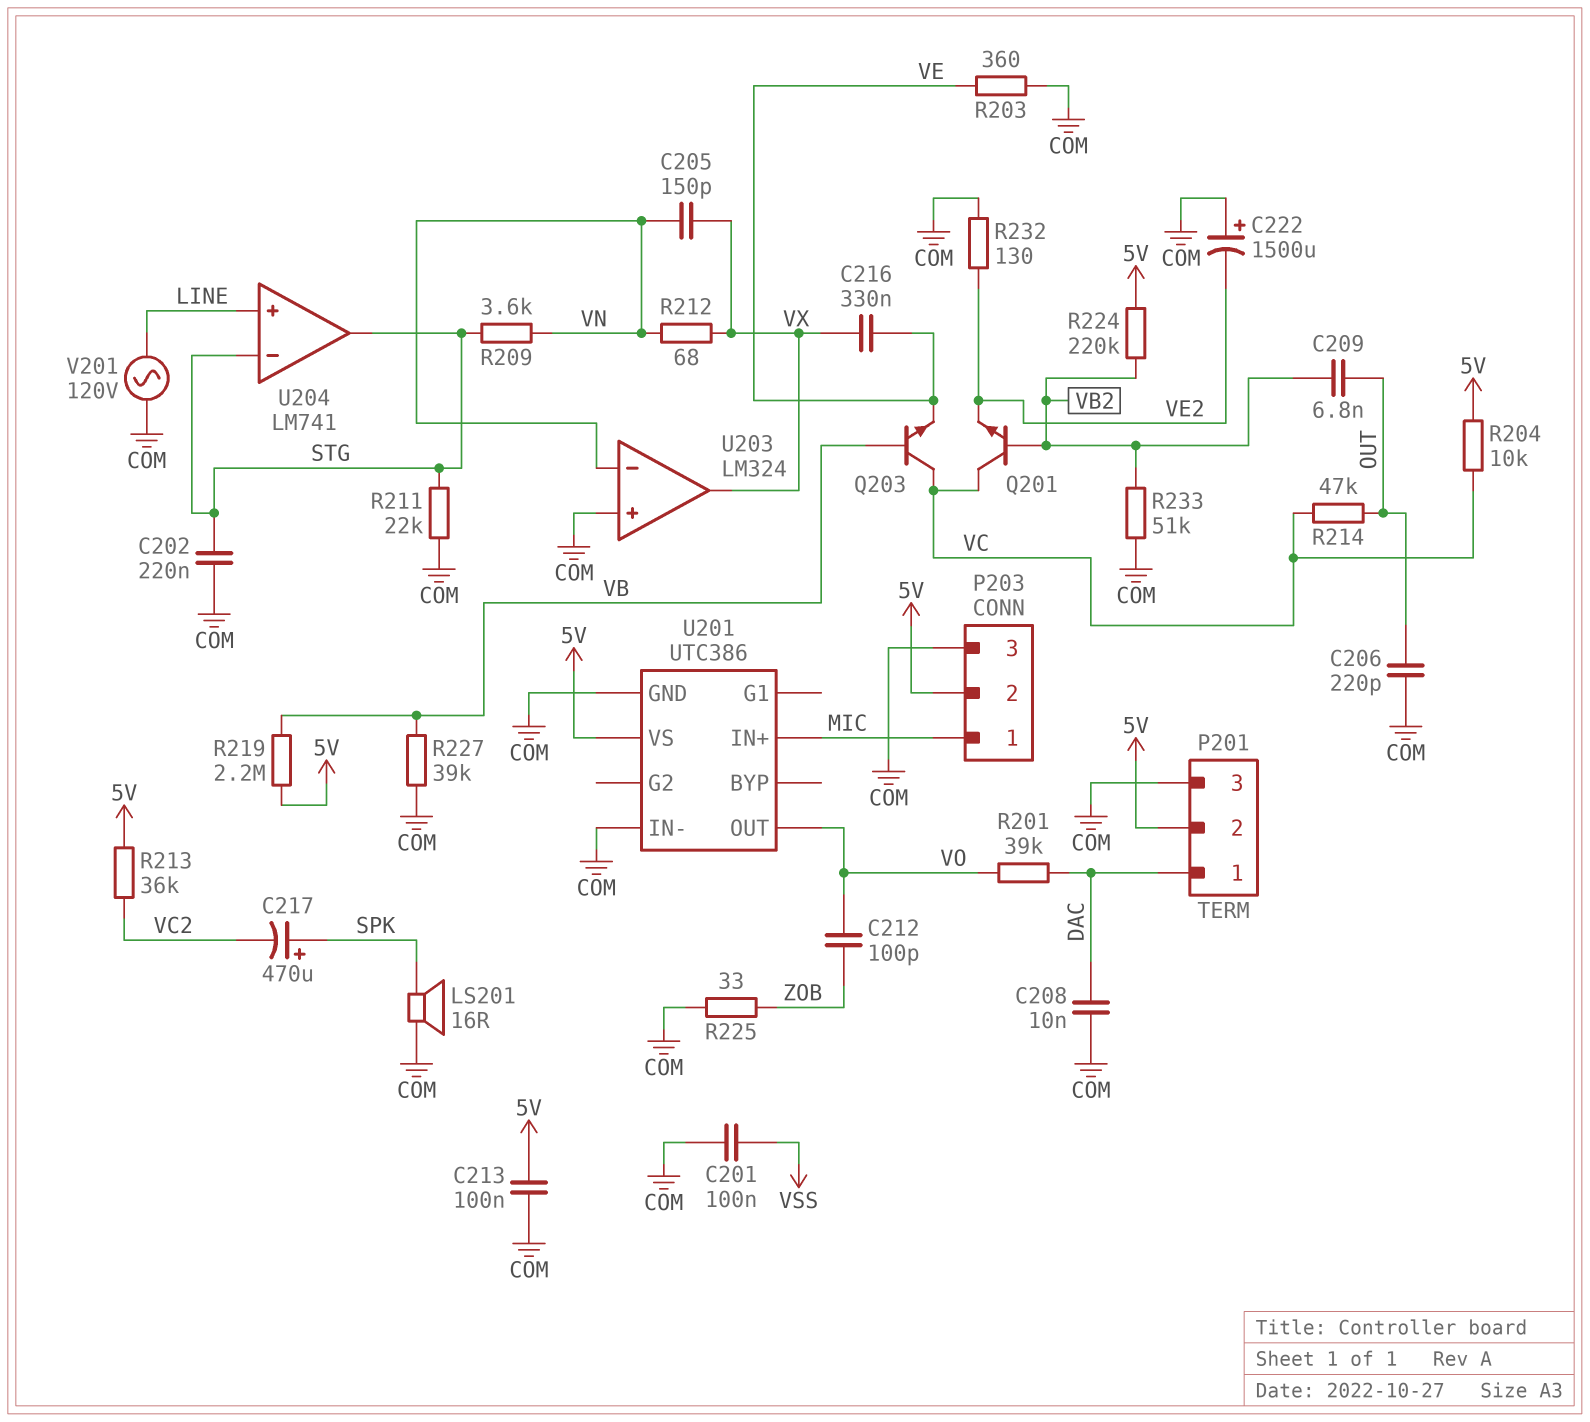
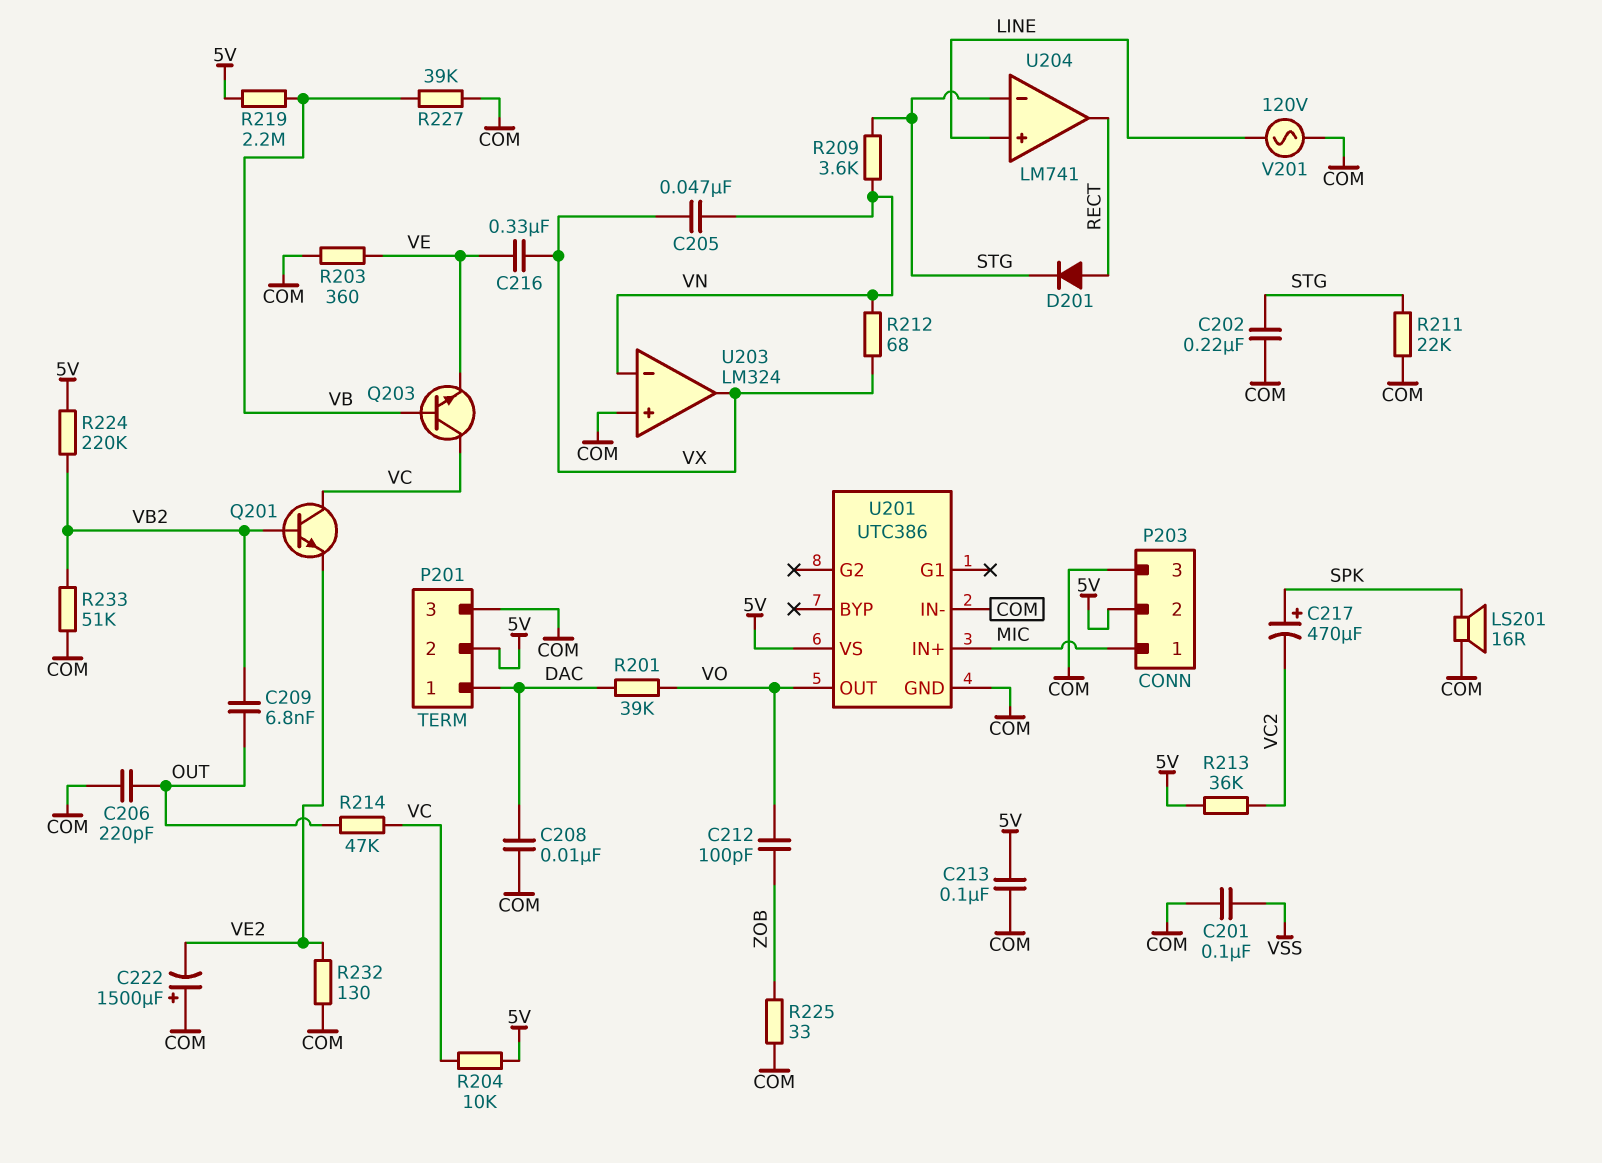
C205: 150pF (VN, VX) -> 47nF (VN, VX)
D201: none -> diode (A RECT, K STG)
U204 pin out: STG -> RECT

